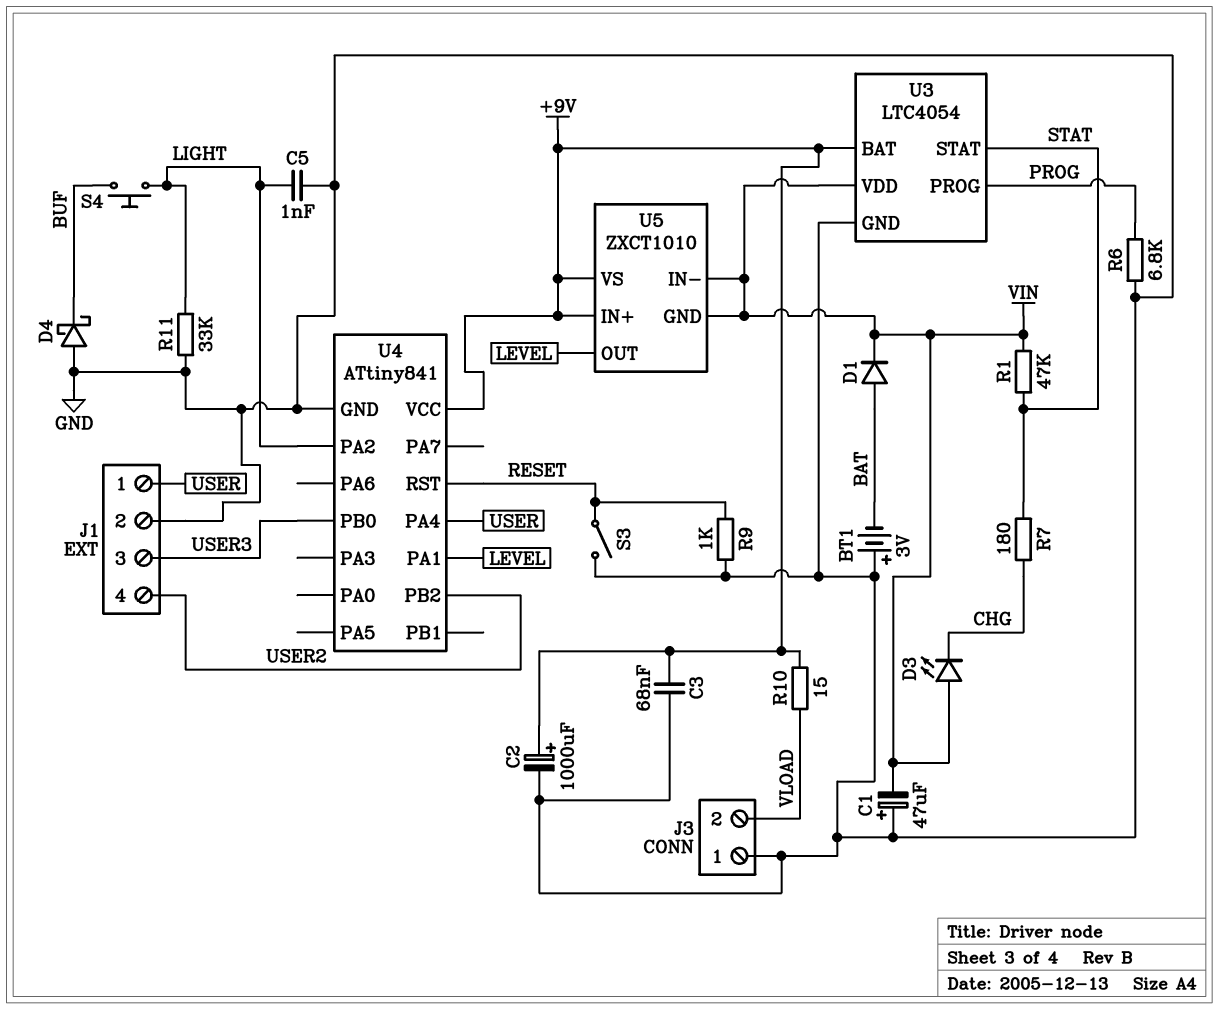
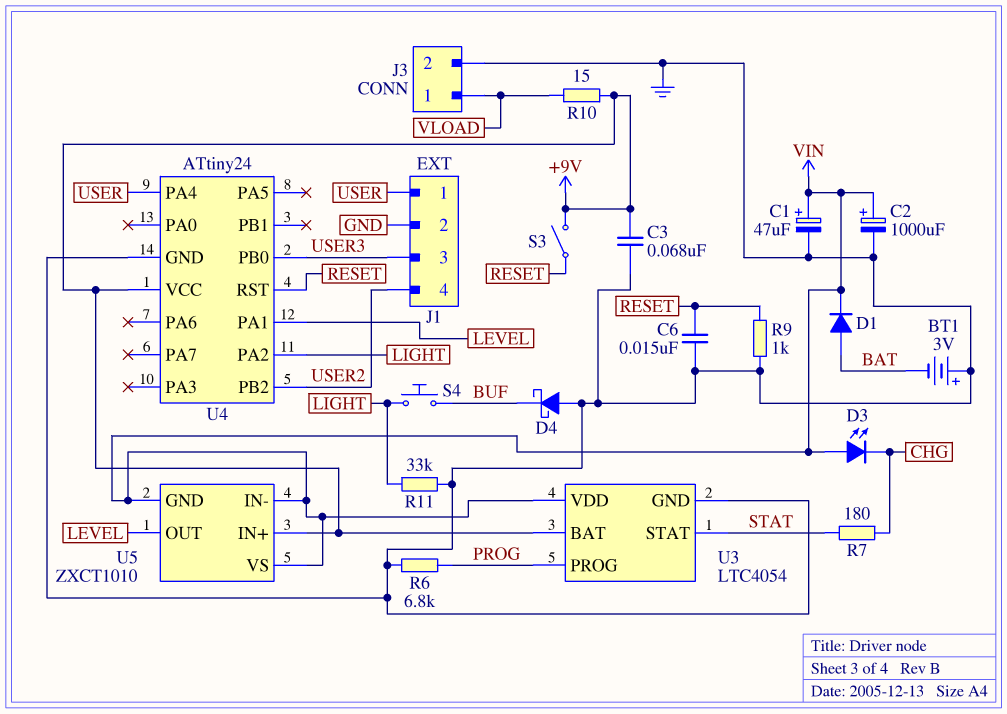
C1: 47uF (plus GND, minus VIN) -> 47uF (plus VIN, minus GND)
C2: 1000uF (plus +9V, minus GND) -> 1000uF (plus VIN, minus GND)
C5: 1nF (GND, LIGHT) -> none
C6: none -> 15nF (GND, RESET)
J3 pin 1: GND -> VLOAD
J3 pin 2: VLOAD -> GND
R1: 47k (STAT, VIN) -> none
S3: switch (GND, RESET) -> switch (+9V, RESET)
U4: ATtiny841 -> ATtiny24
U5 pin VS: +9V -> VIN

